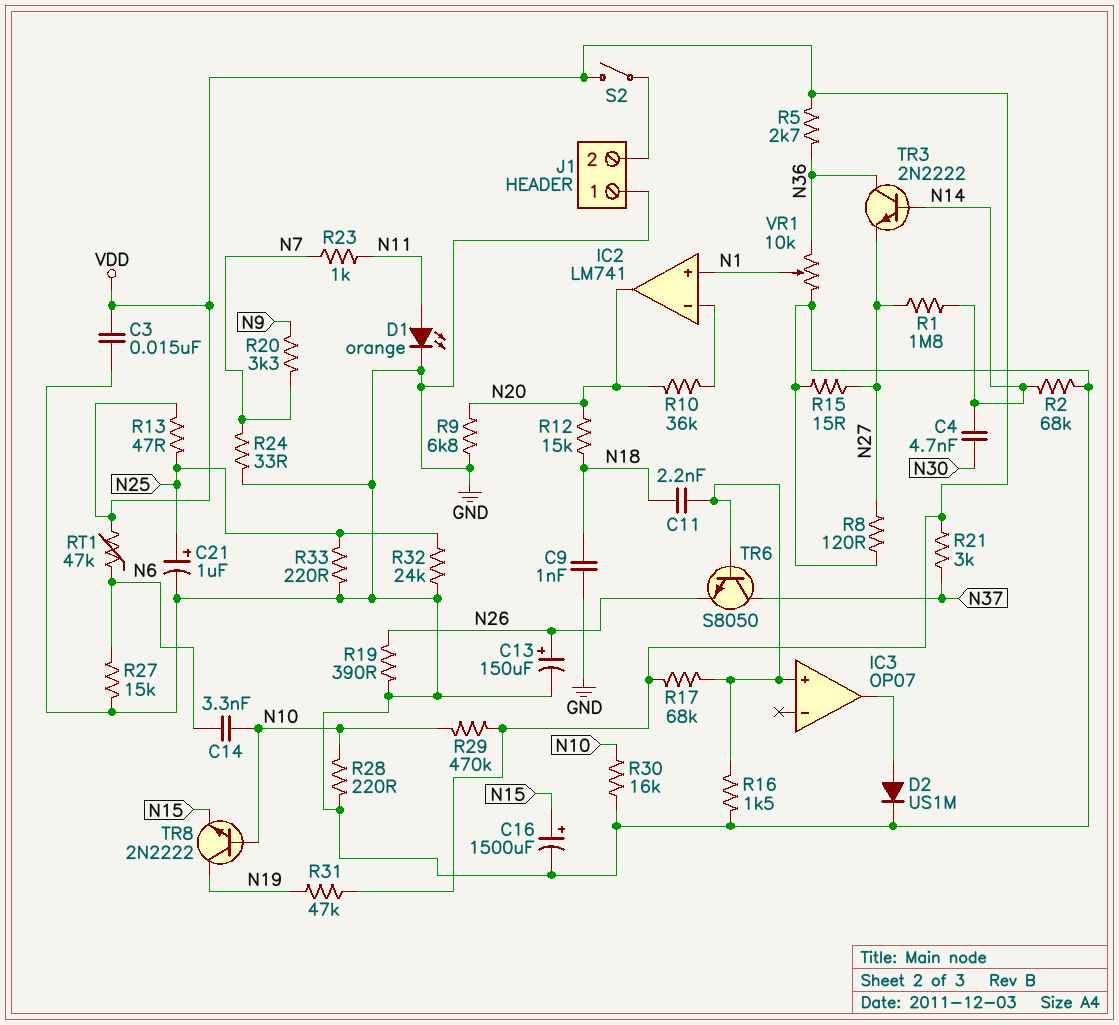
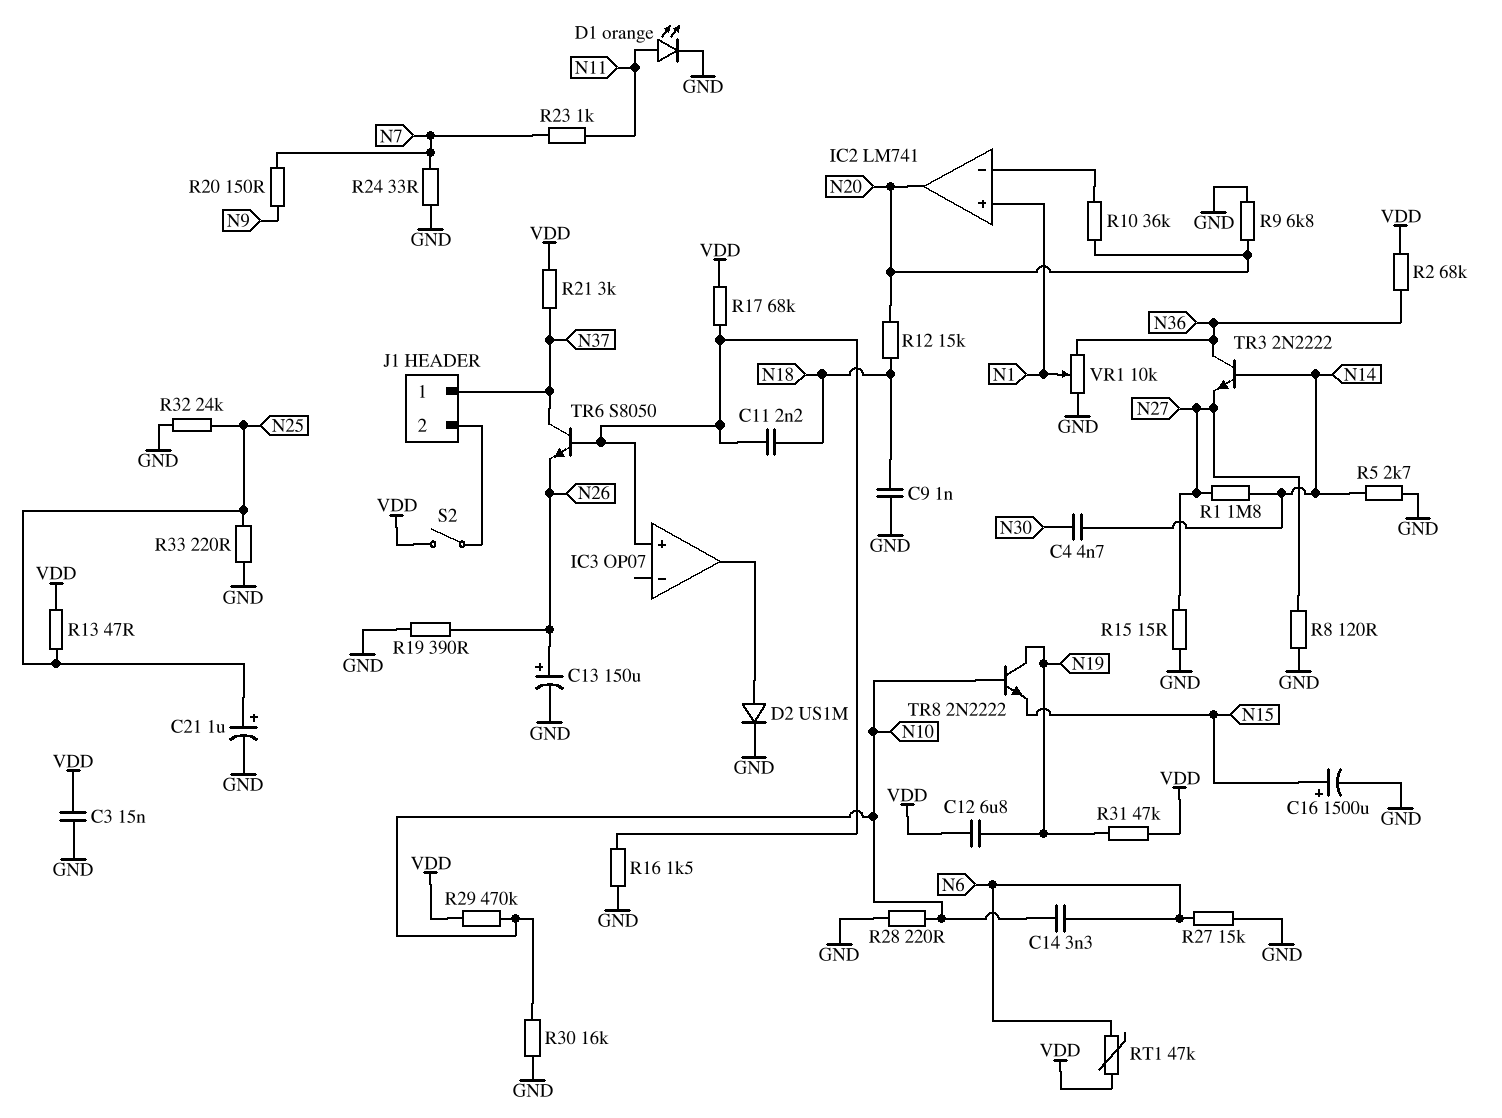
C12: none -> 6.8uF (N19, VDD)
J1 pin 1: GND -> N37
R2: 68k (GND, N14) -> 68k (N36, VDD)
R5: 2.7k (N36, VDD) -> 2.7k (GND, N14)
R20: 3.3k (N7, N9) -> 150 (N7, N9)

